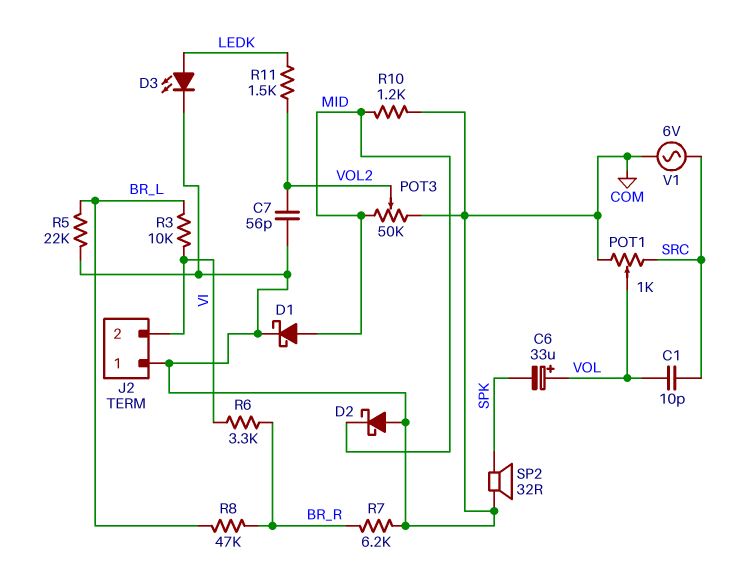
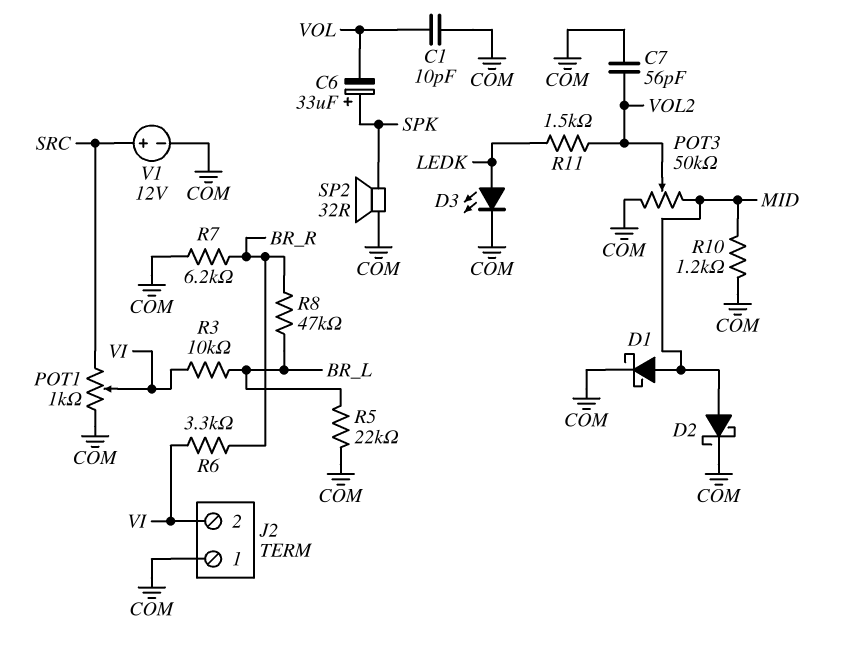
C1: 10pF (SRC, VOL) -> 10pF (COM, VOL)
C6: 33uF (plus VOL, minus SPK) -> 33uF (plus SPK, minus VOL)
D2: schottky (A COM, K MID) -> schottky (A MID, K COM)
POT1: 1k (COM, SRC, wiper VOL) -> 1k (COM, SRC, wiper VI)
V1: AC 6V (COM, SRC) -> 12V (plus SRC, minus COM)

